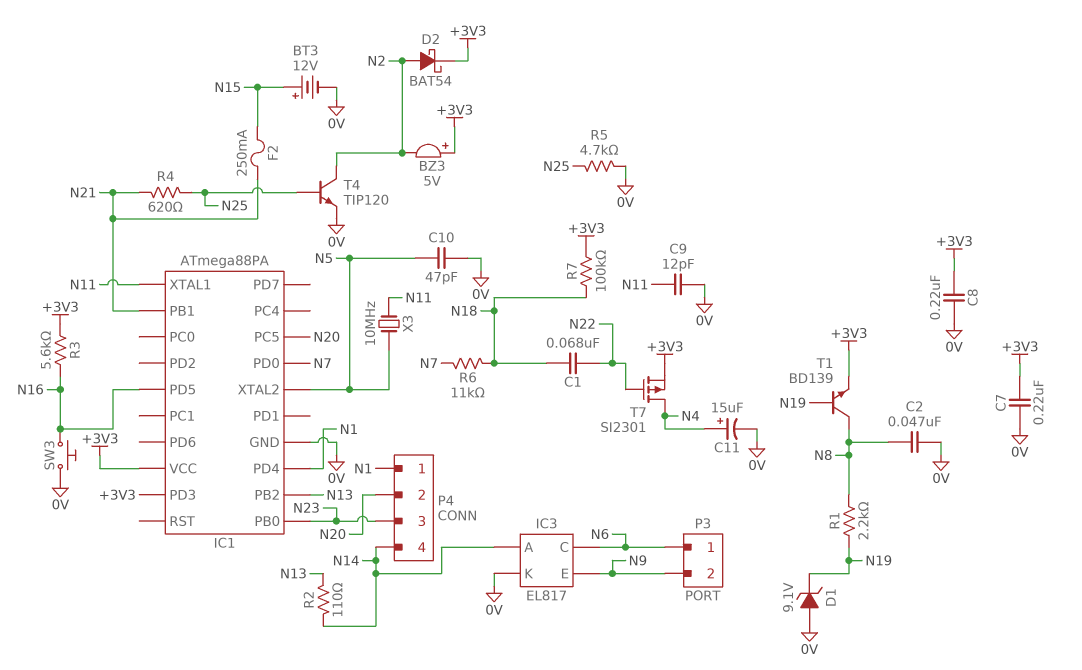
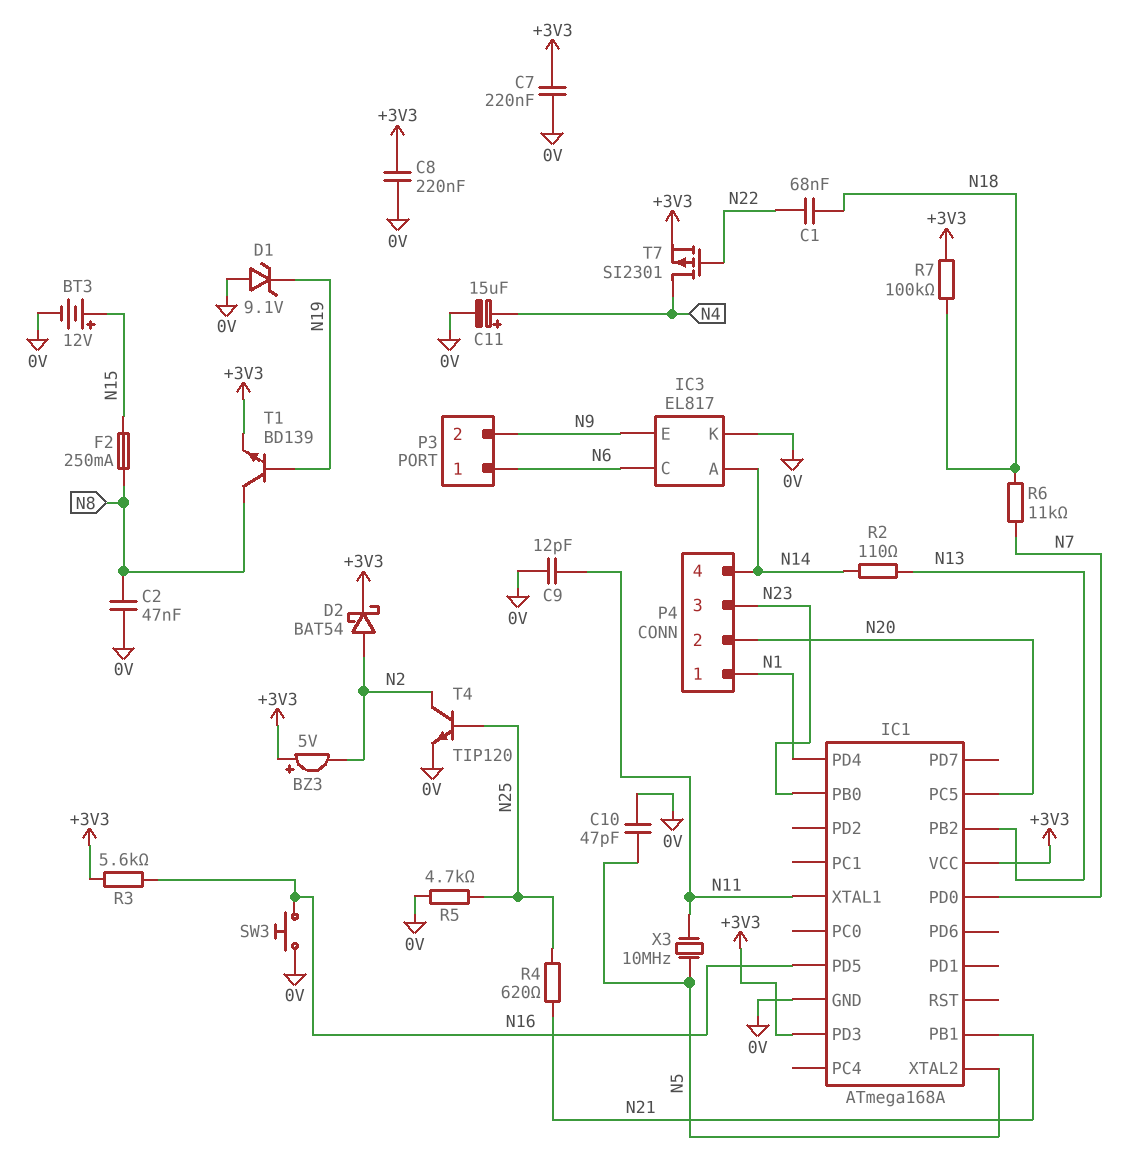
F2: 250mA (N15, N21) -> 250mA (N8, N15)
IC1: ATmega88PA -> ATmega168A
R1: 2.2k (N8, N19) -> none

